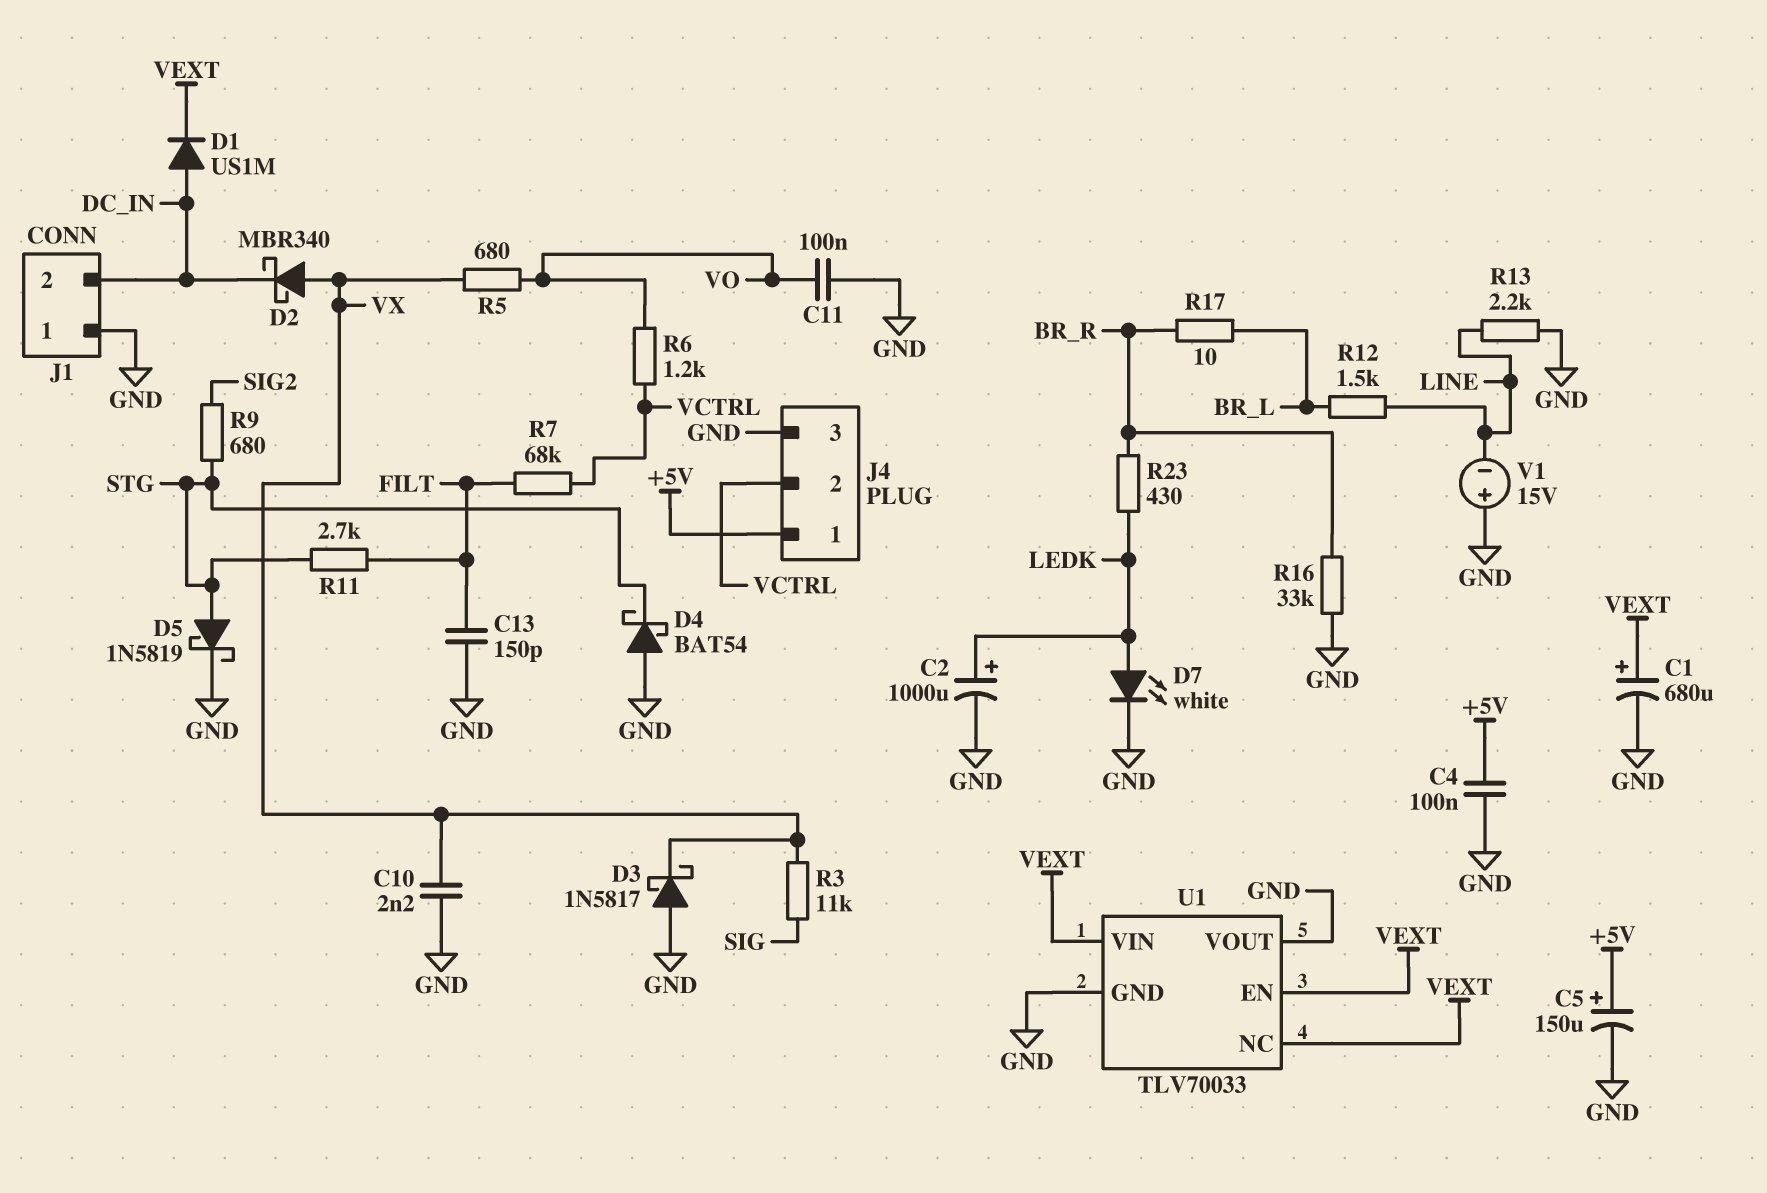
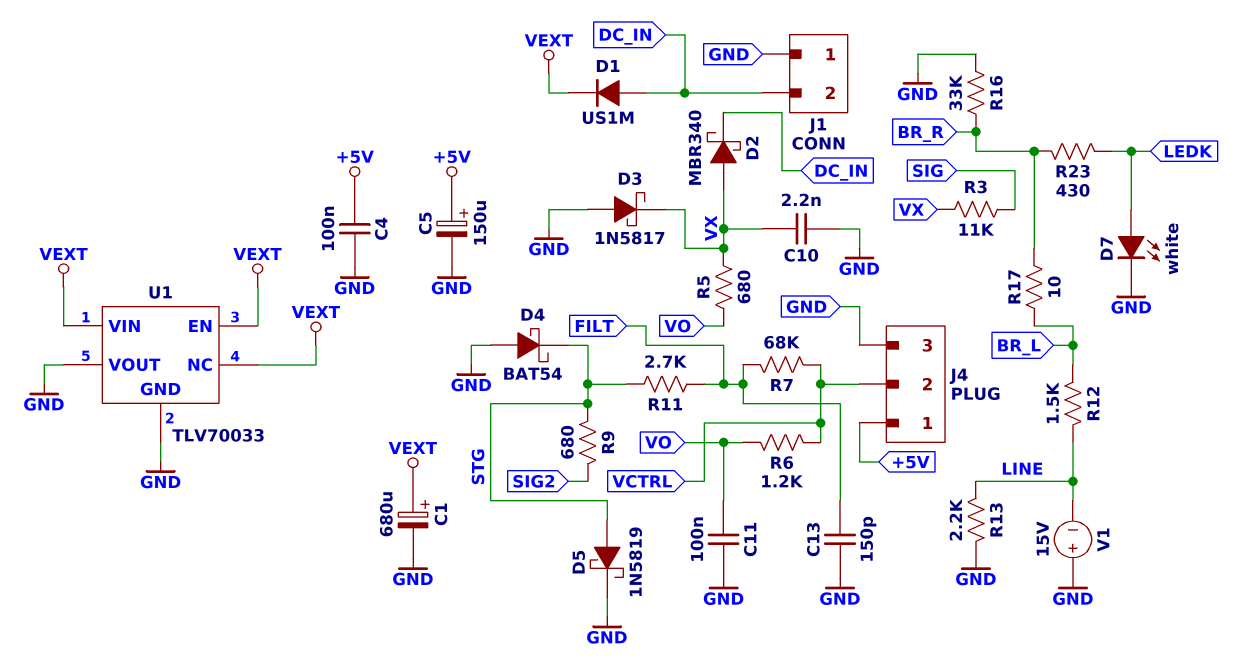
C2: 1000uF (plus LEDK, minus GND) -> none

